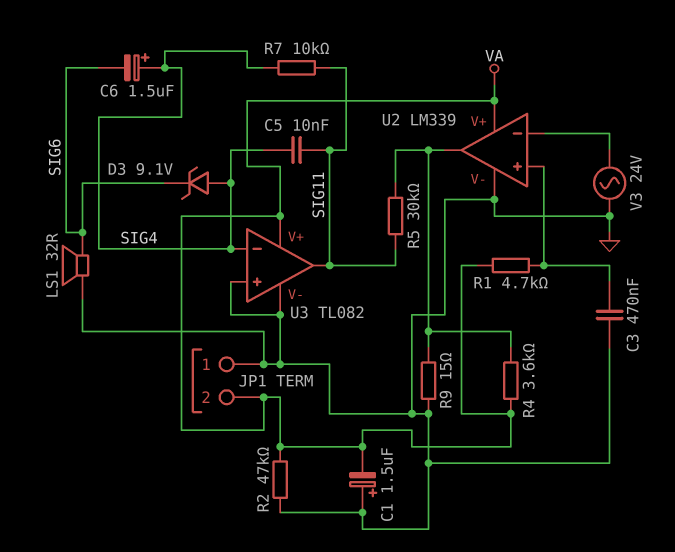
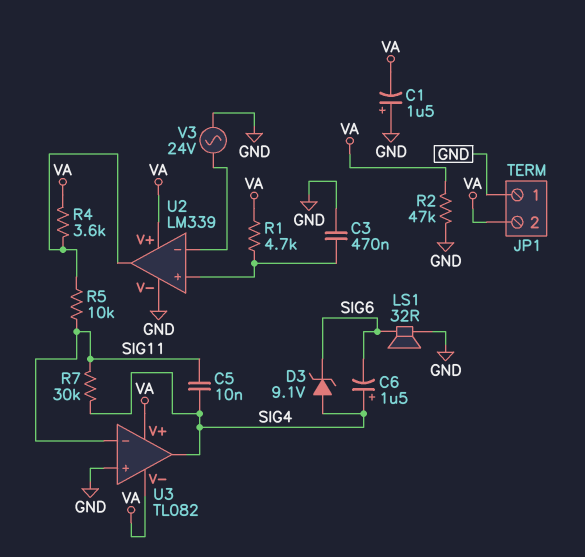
R5: 30k (SIG11, U2/out) -> 10k (SIG11, U2/out)
R7: 10k (SIG4, SIG11) -> 30k (SIG4, SIG11)
R9: 15 (GND, U2/out) -> none
U3 pin V-: GND -> VA
U3 pin in-: SIG4 -> SIG11
U3 pin out: SIG11 -> SIG4

